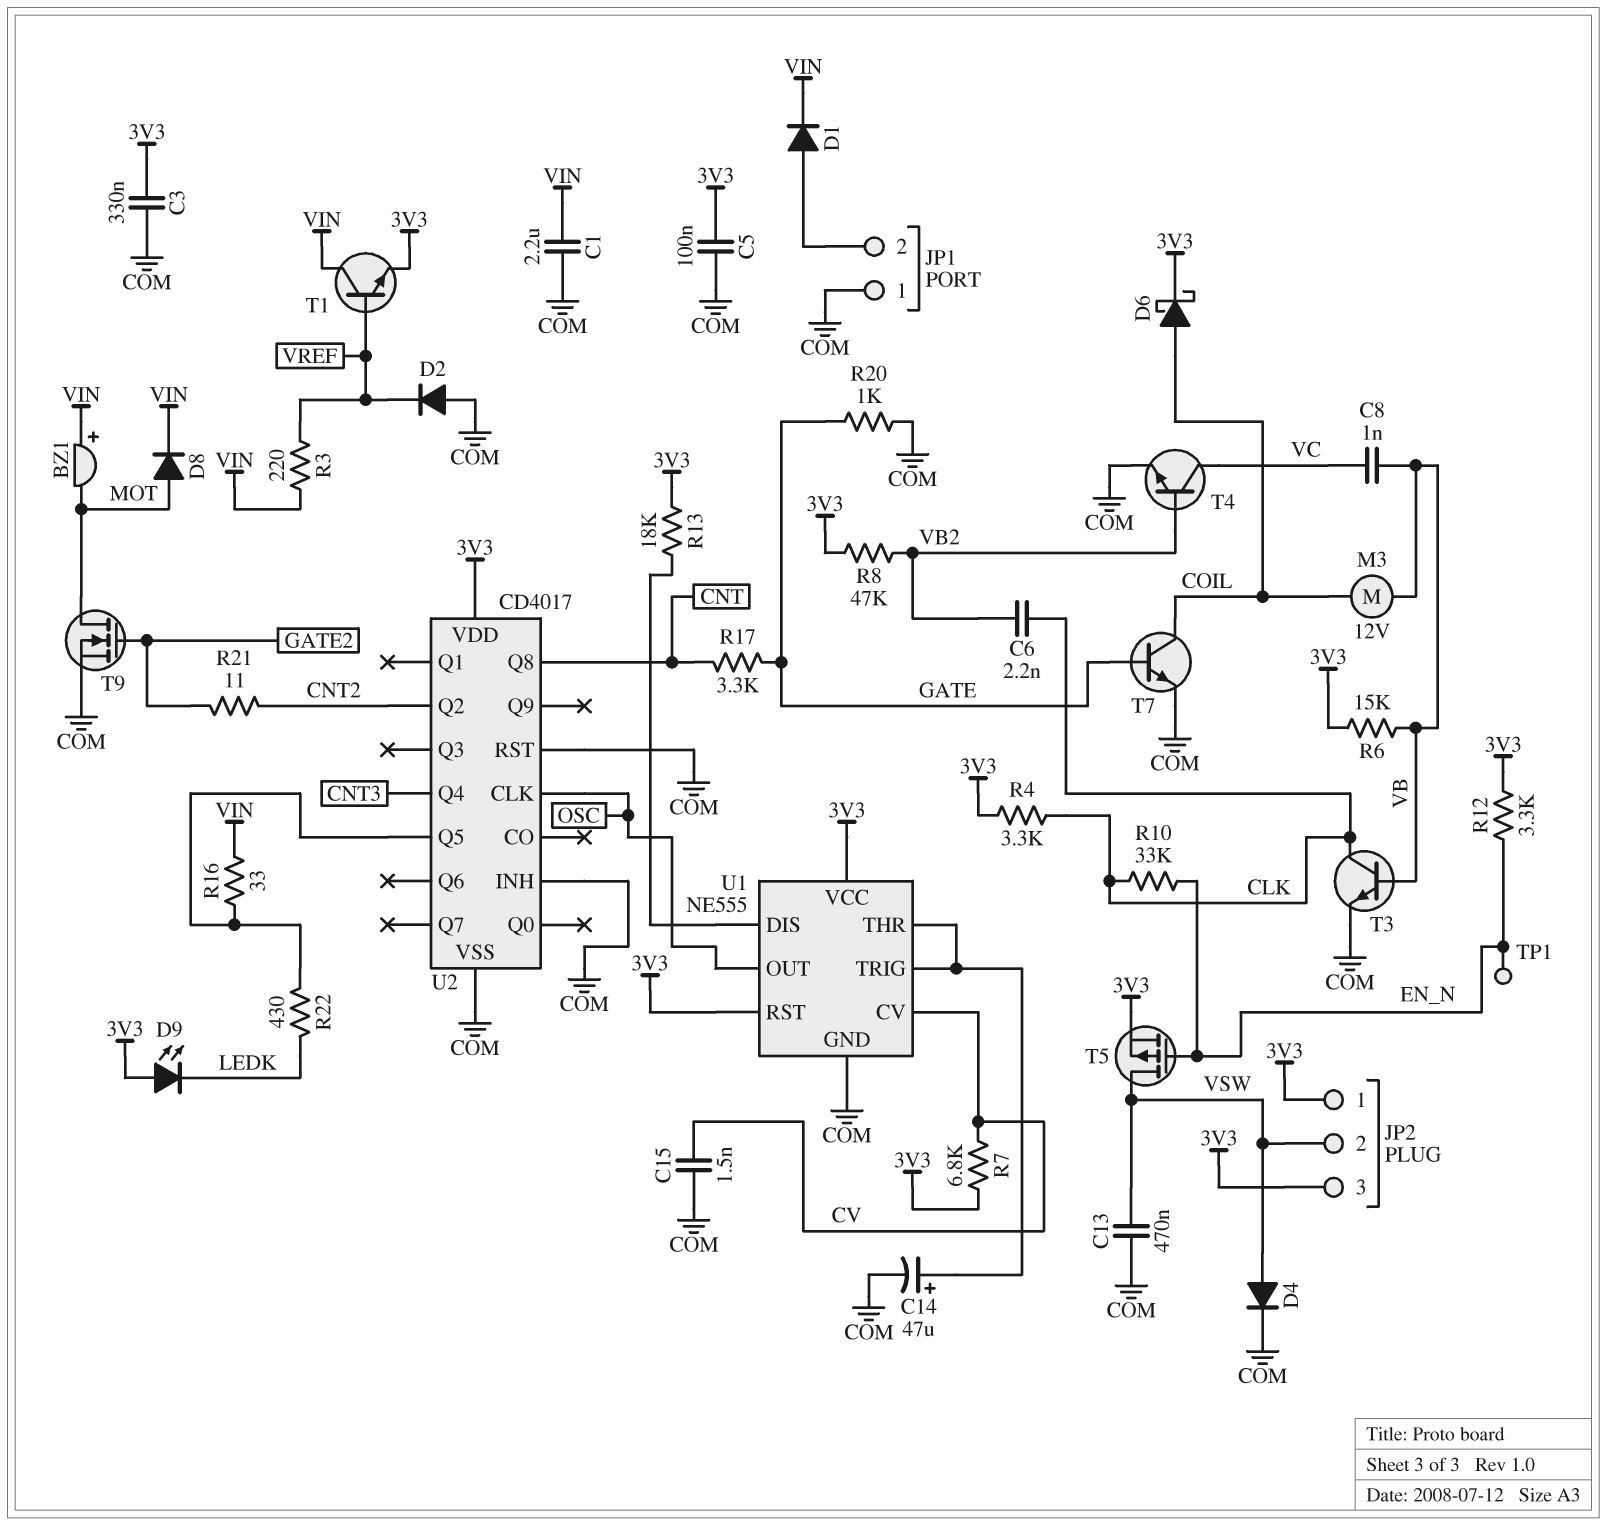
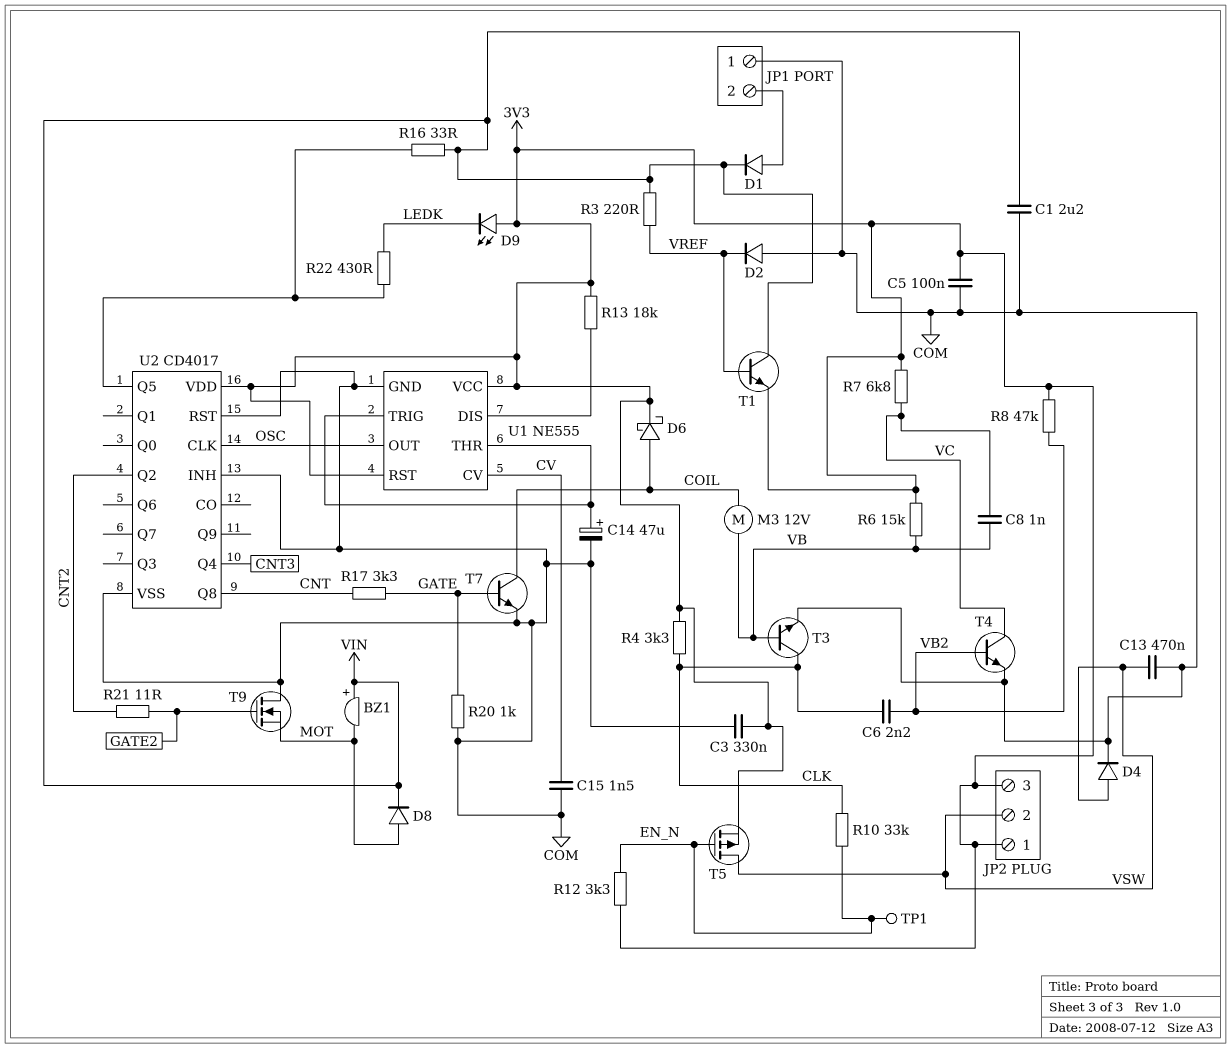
R7: 6.8k (3V3, CV) -> 6.8k (3V3, VC)
T9: NMOS (G GATE2, D MOT, S COM) -> NMOS (G GATE2, D COM, S MOT)

